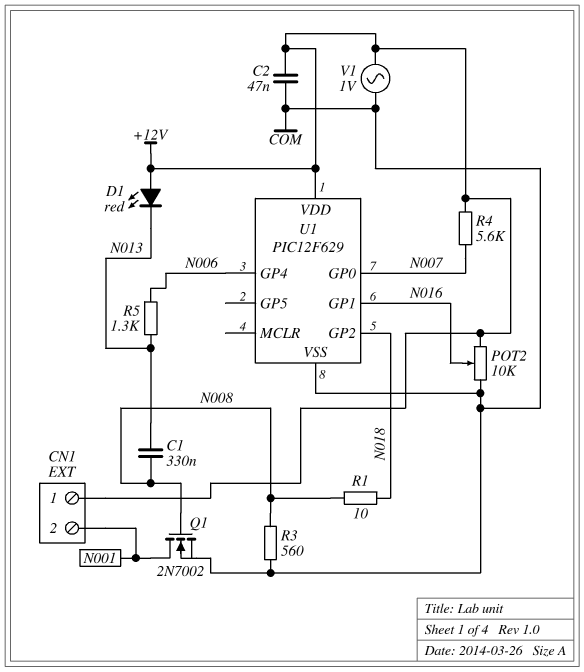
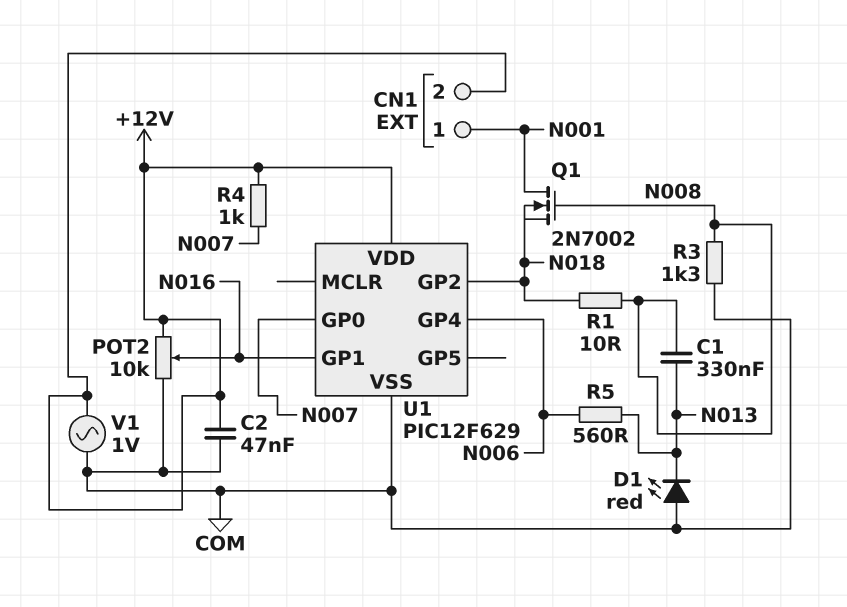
CN1 pin 1: +12V -> N001
CN1 pin 2: N001 -> +12V
D1: LED red (A +12V, K N013) -> LED red (A COM, K N013)
Q1: NMOS 2N7002 (G N008, D N001, S COM) -> NMOS 2N7002 (G N008, D N001, S N018)
R3: 560 (COM, N008) -> 1.3k (COM, N008)
R4: 5.6k (+12V, N007) -> 1k (+12V, N007)
R5: 1.3k (N006, N013) -> 560 (N006, N013)

